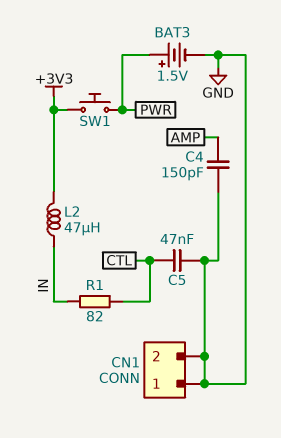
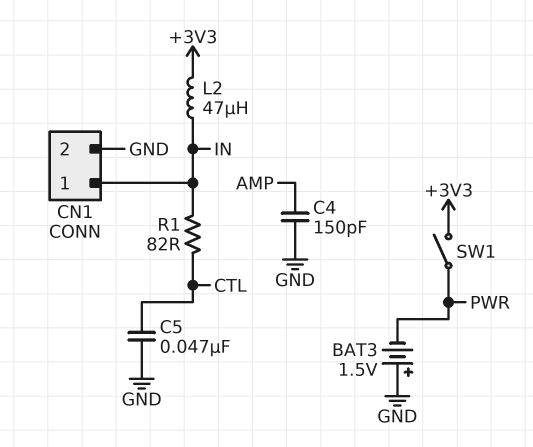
BAT3: 1.5V (plus PWR, minus GND) -> 1.5V (plus GND, minus PWR)
CN1 pin 1: GND -> IN
SW1: button (+3V3, PWR) -> switch (+3V3, PWR)

